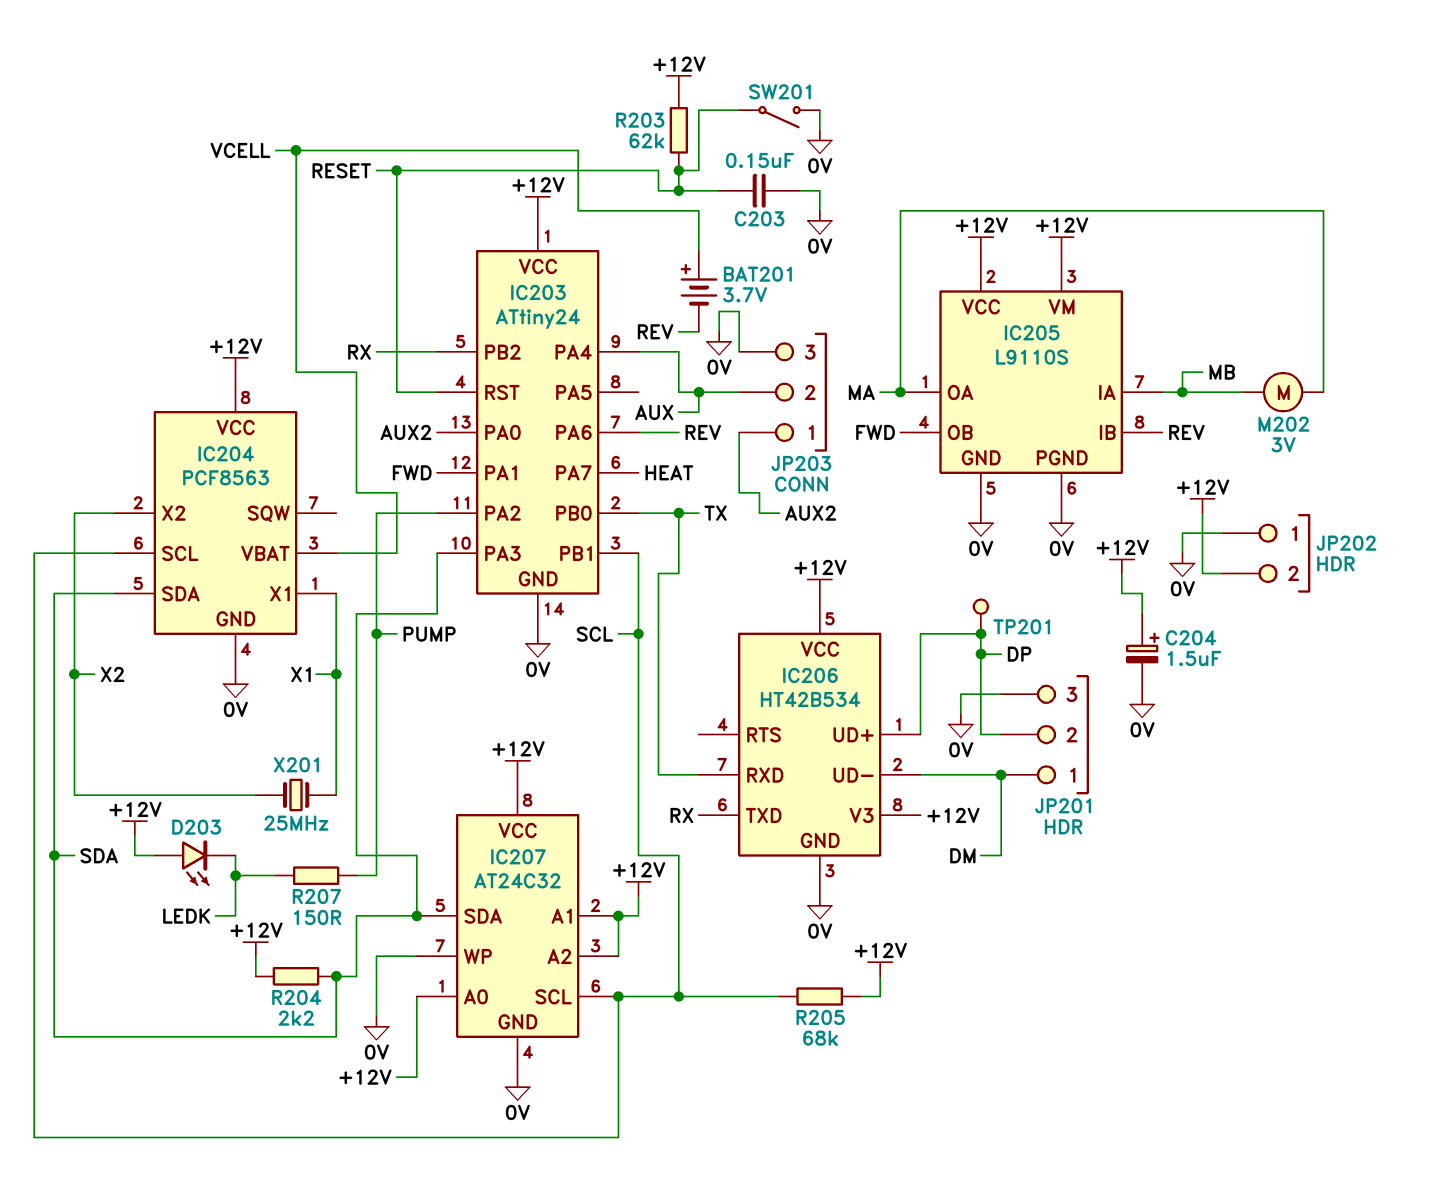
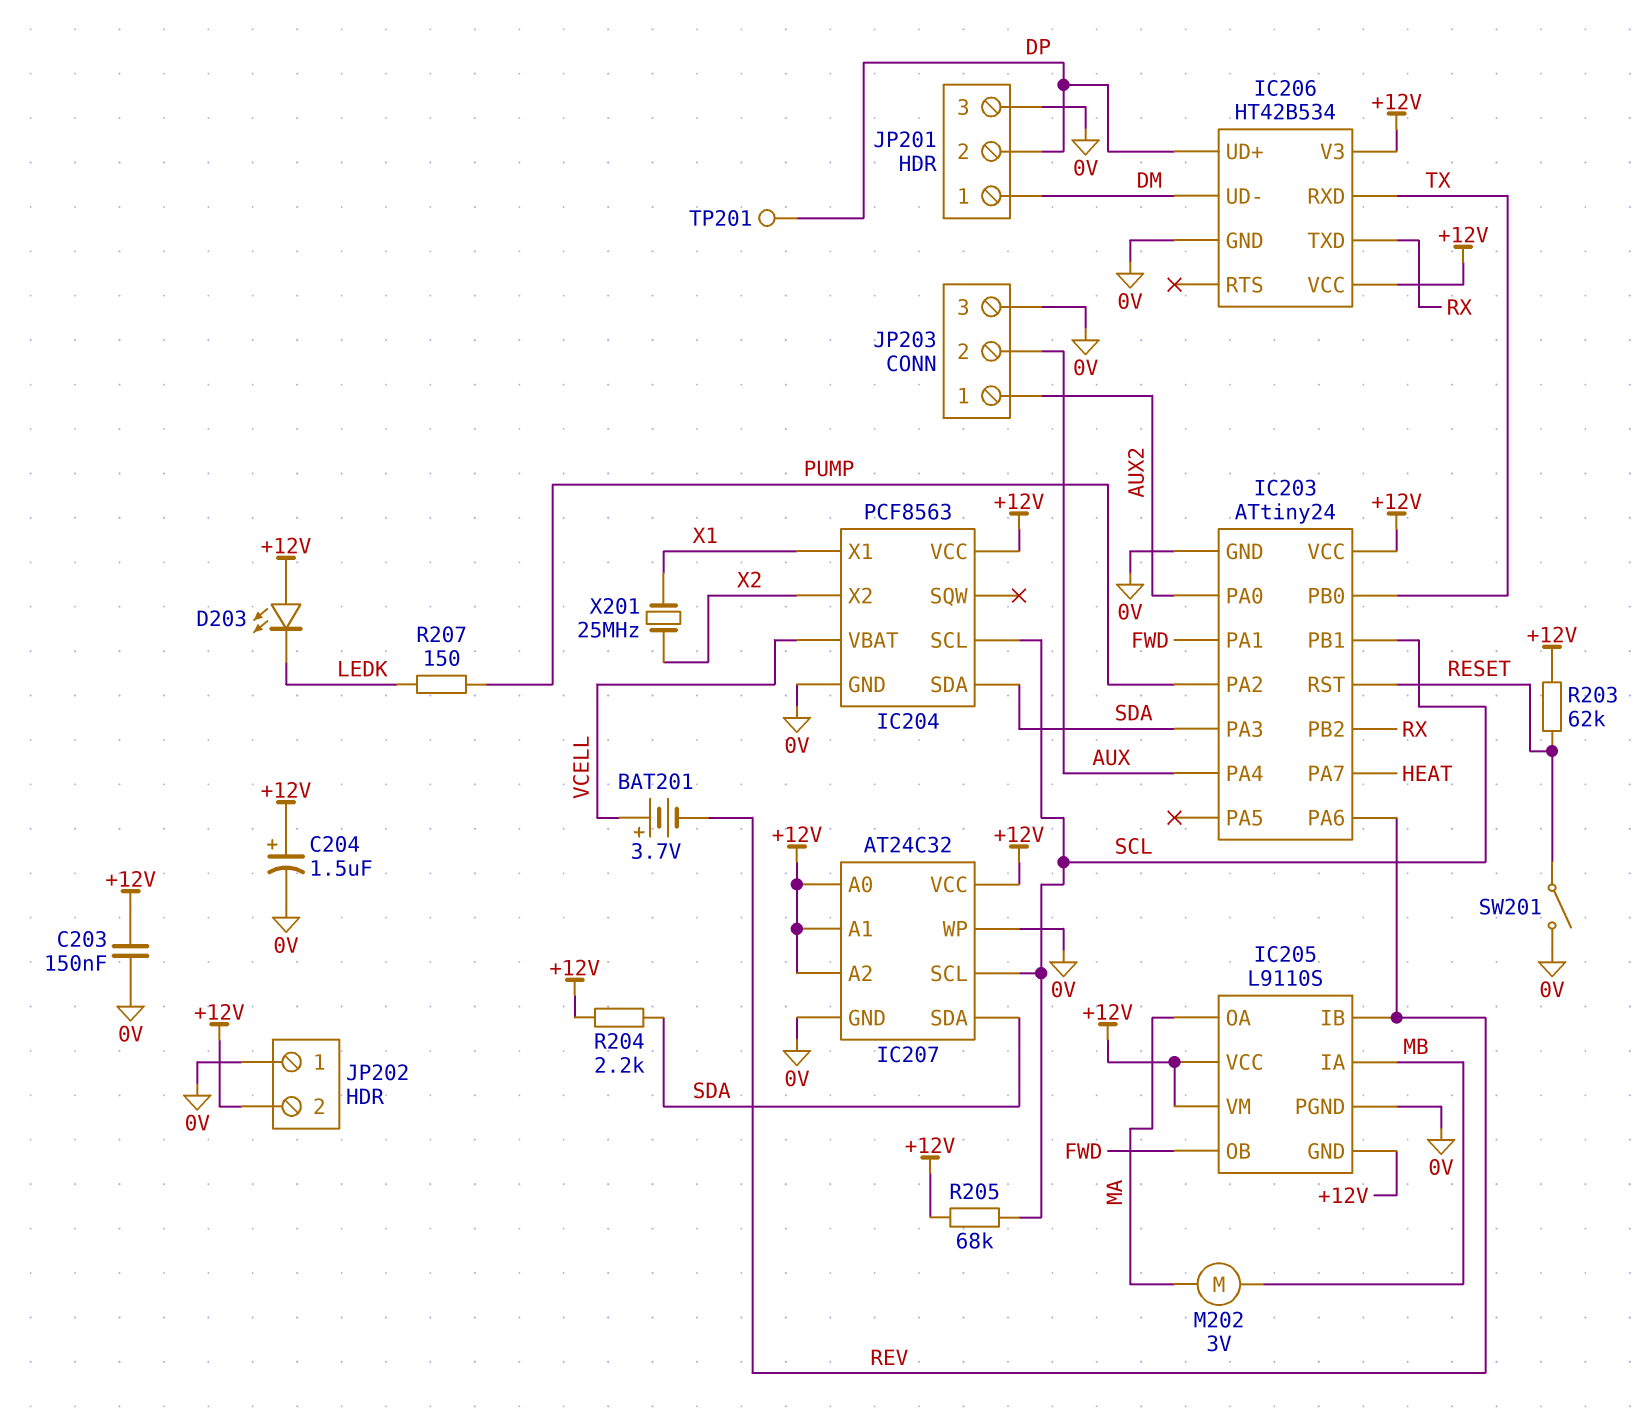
C203: 150nF (0V, RESET) -> 150nF (+12V, 0V)
IC205 pin GND: 0V -> +12V

